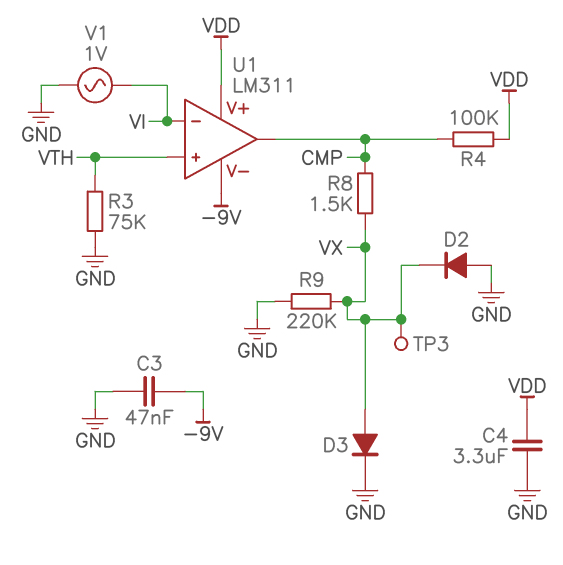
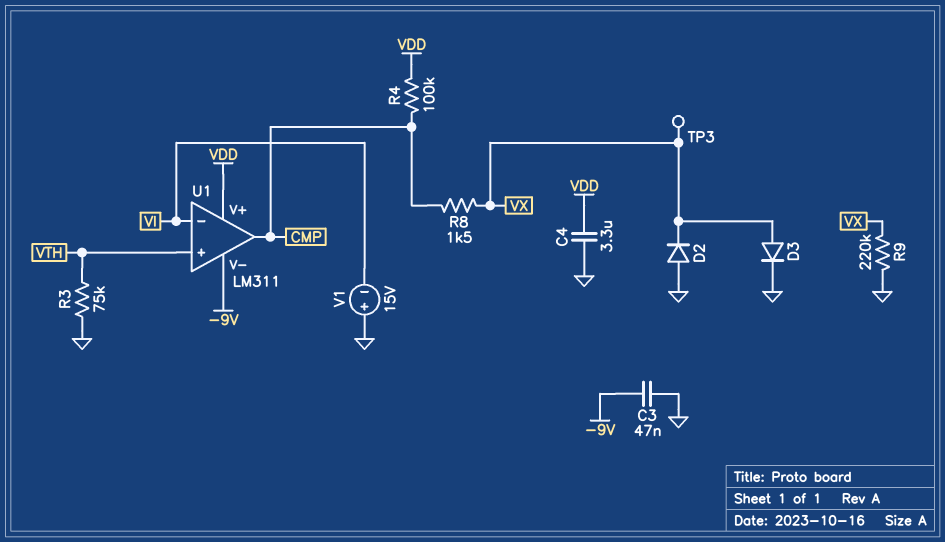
V1: AC 1V (GND, VI) -> 15V (plus GND, minus VI)

